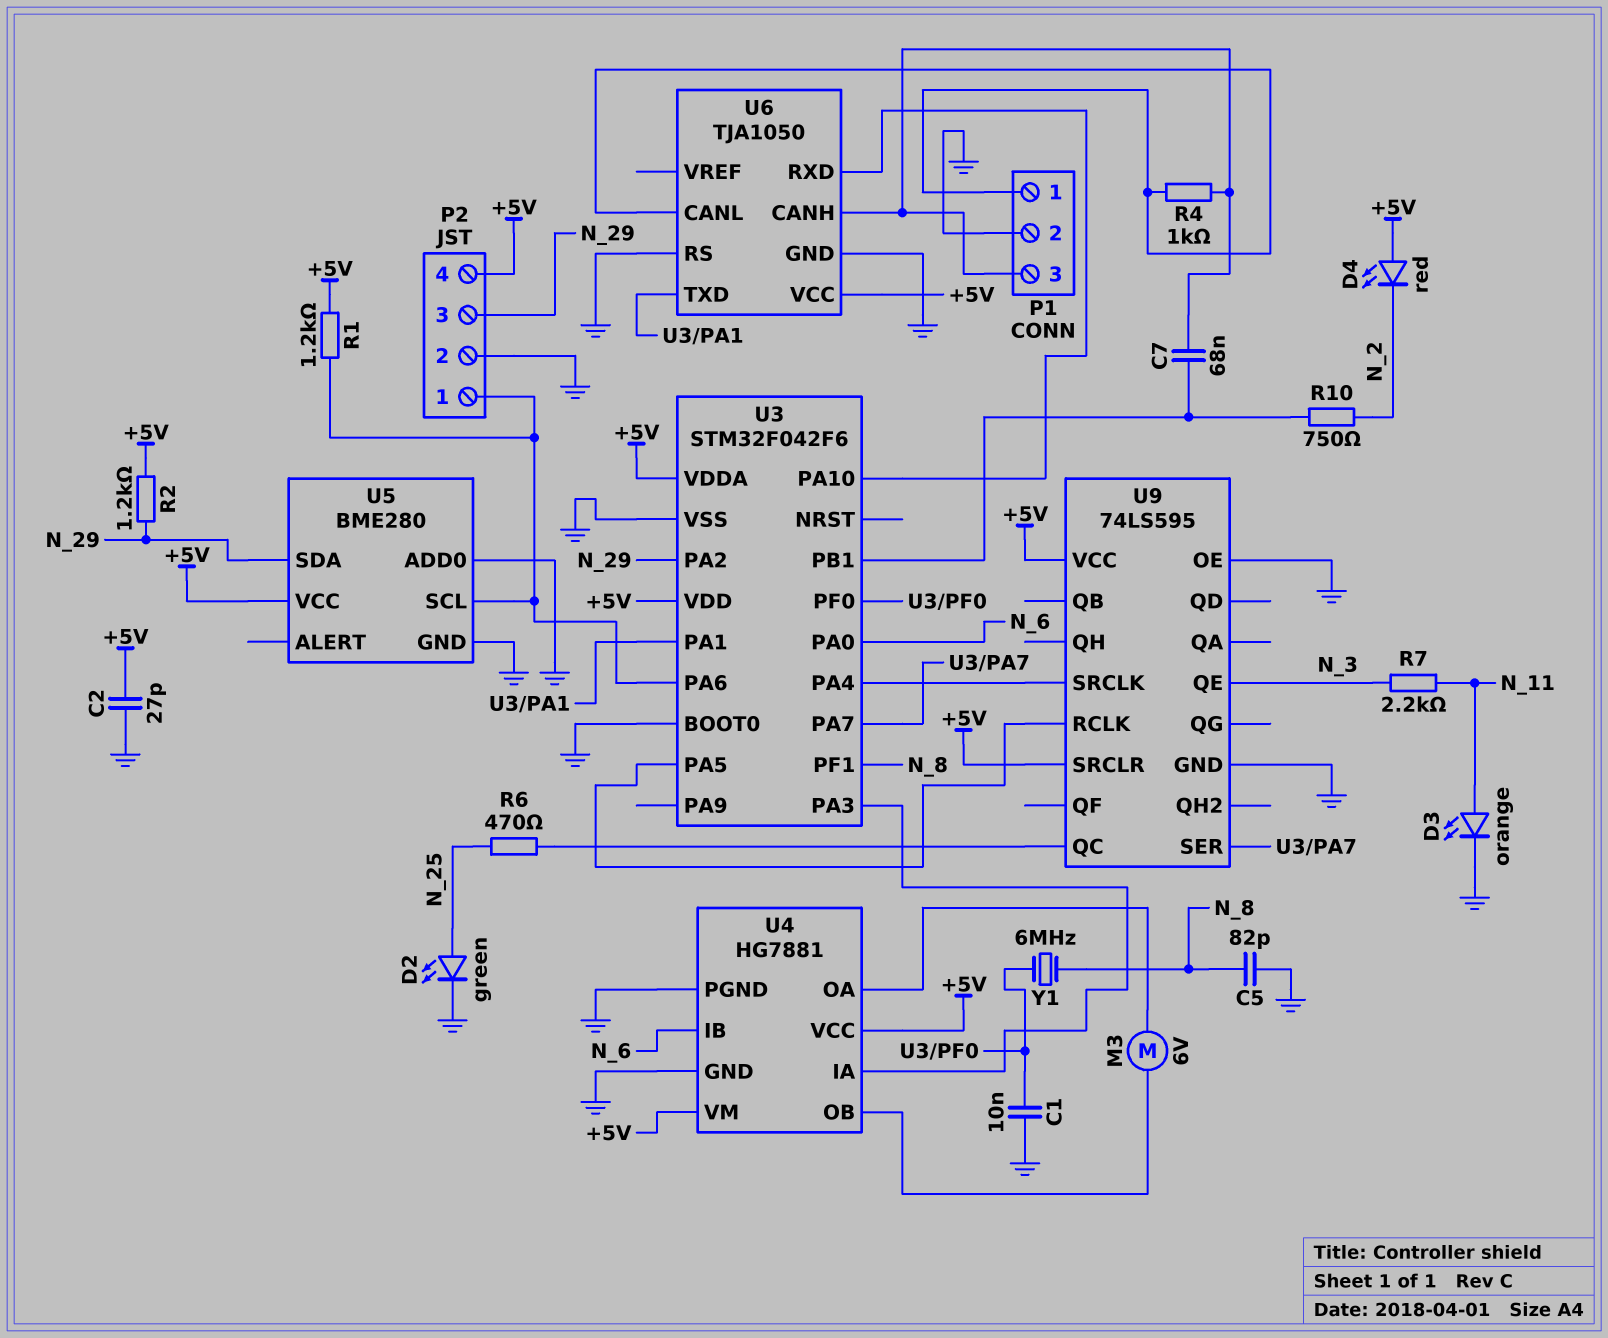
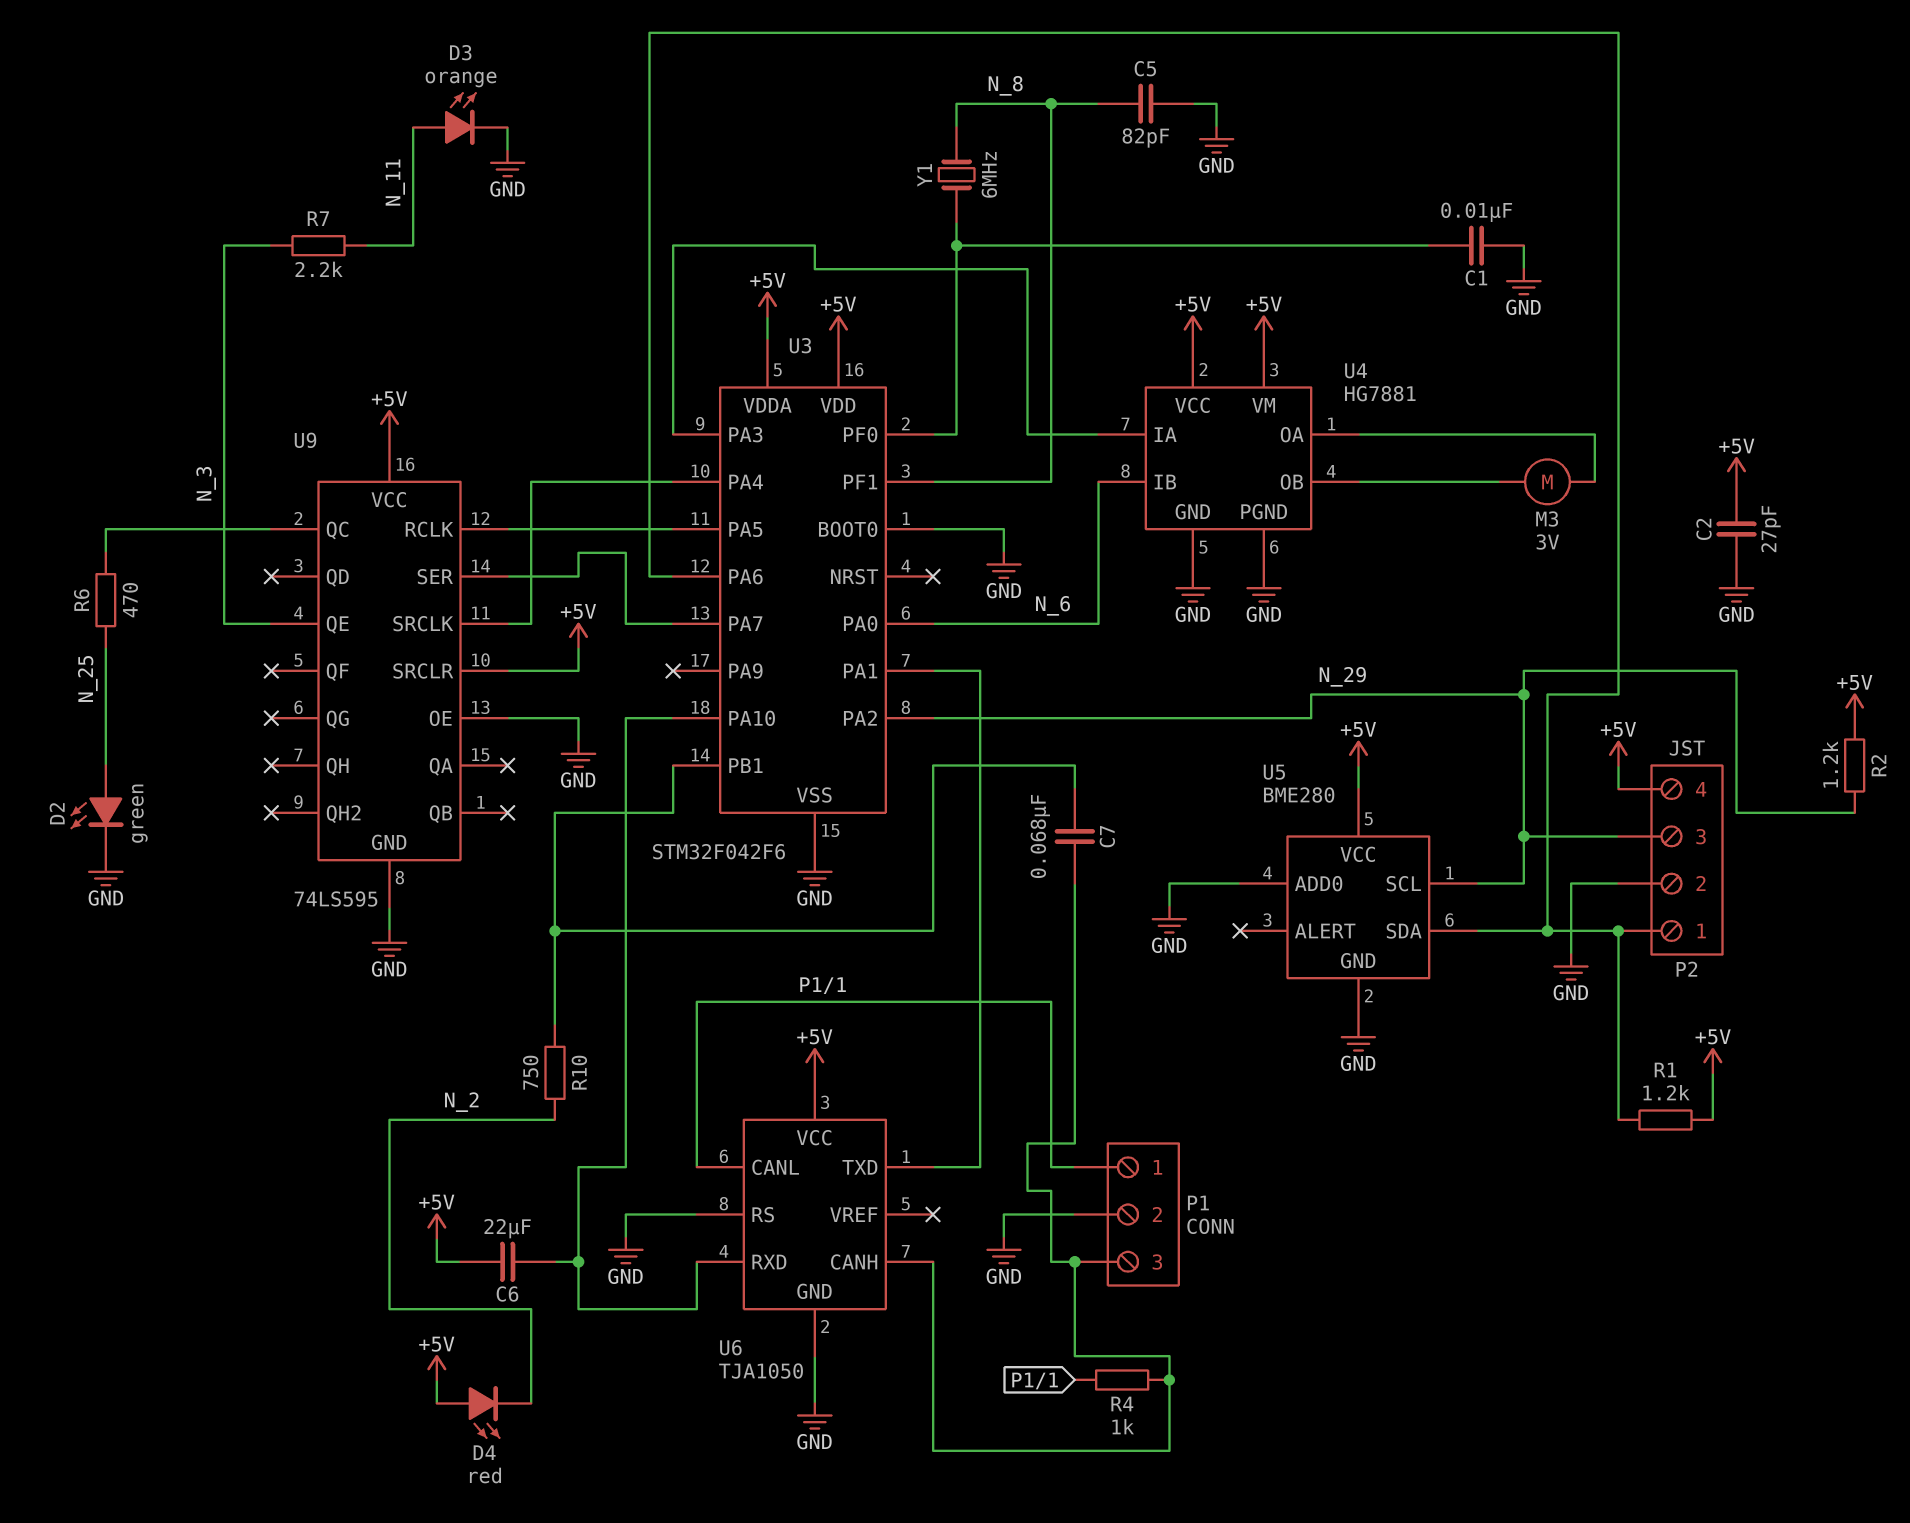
C6: none -> 22uF (+5V, U3/PA10)
M3: motor 6V (U4/OA, U4/OB) -> motor 3V (U4/OA, U4/OB)
U5 pin SCL: P2/1 -> N_29
U5 pin SDA: N_29 -> P2/1

